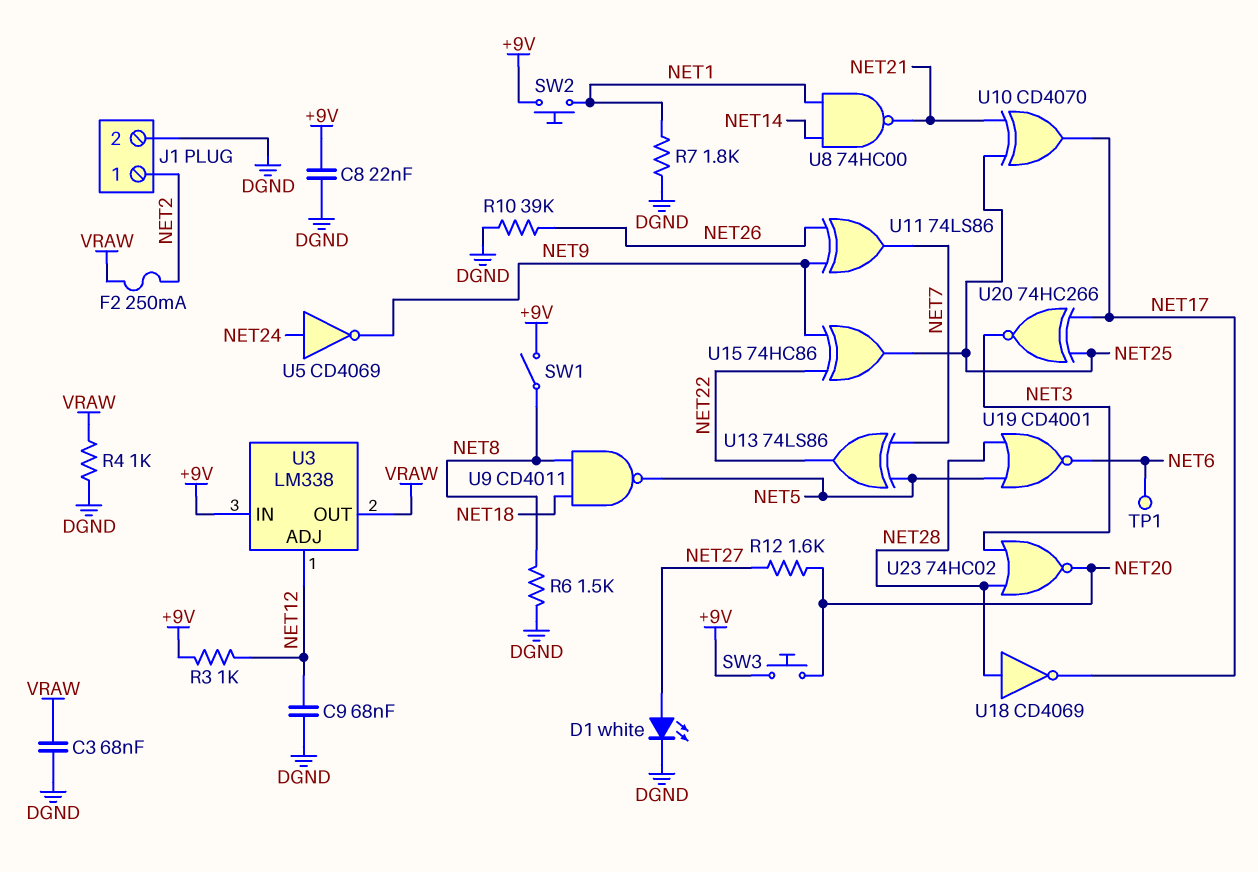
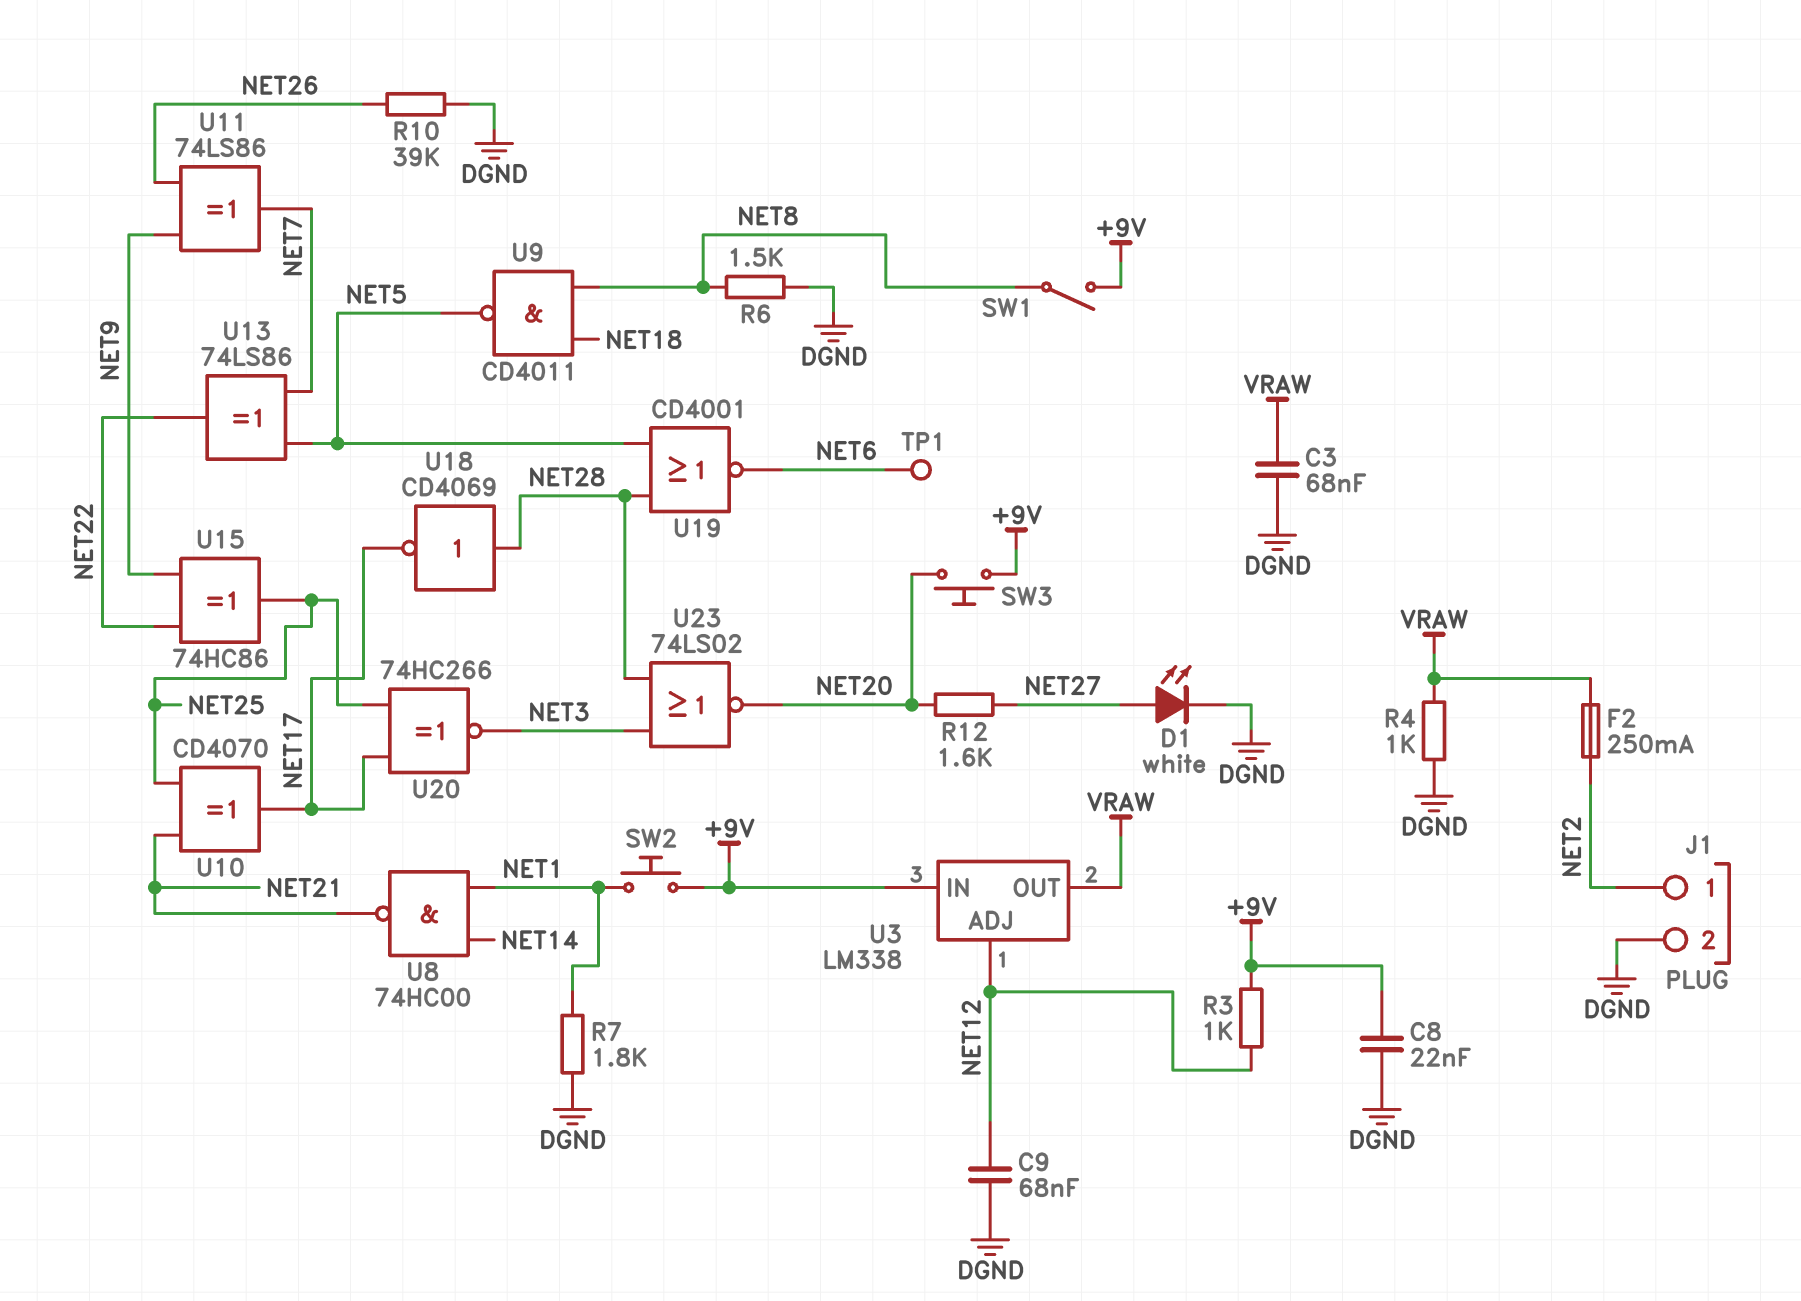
U5: NOT CD4069 (in NET24, out NET9) -> none
U23: NOR 74HC02 (in NET3, in NET28, out NET20) -> NOR 74LS02 (in NET3, in NET28, out NET20)

